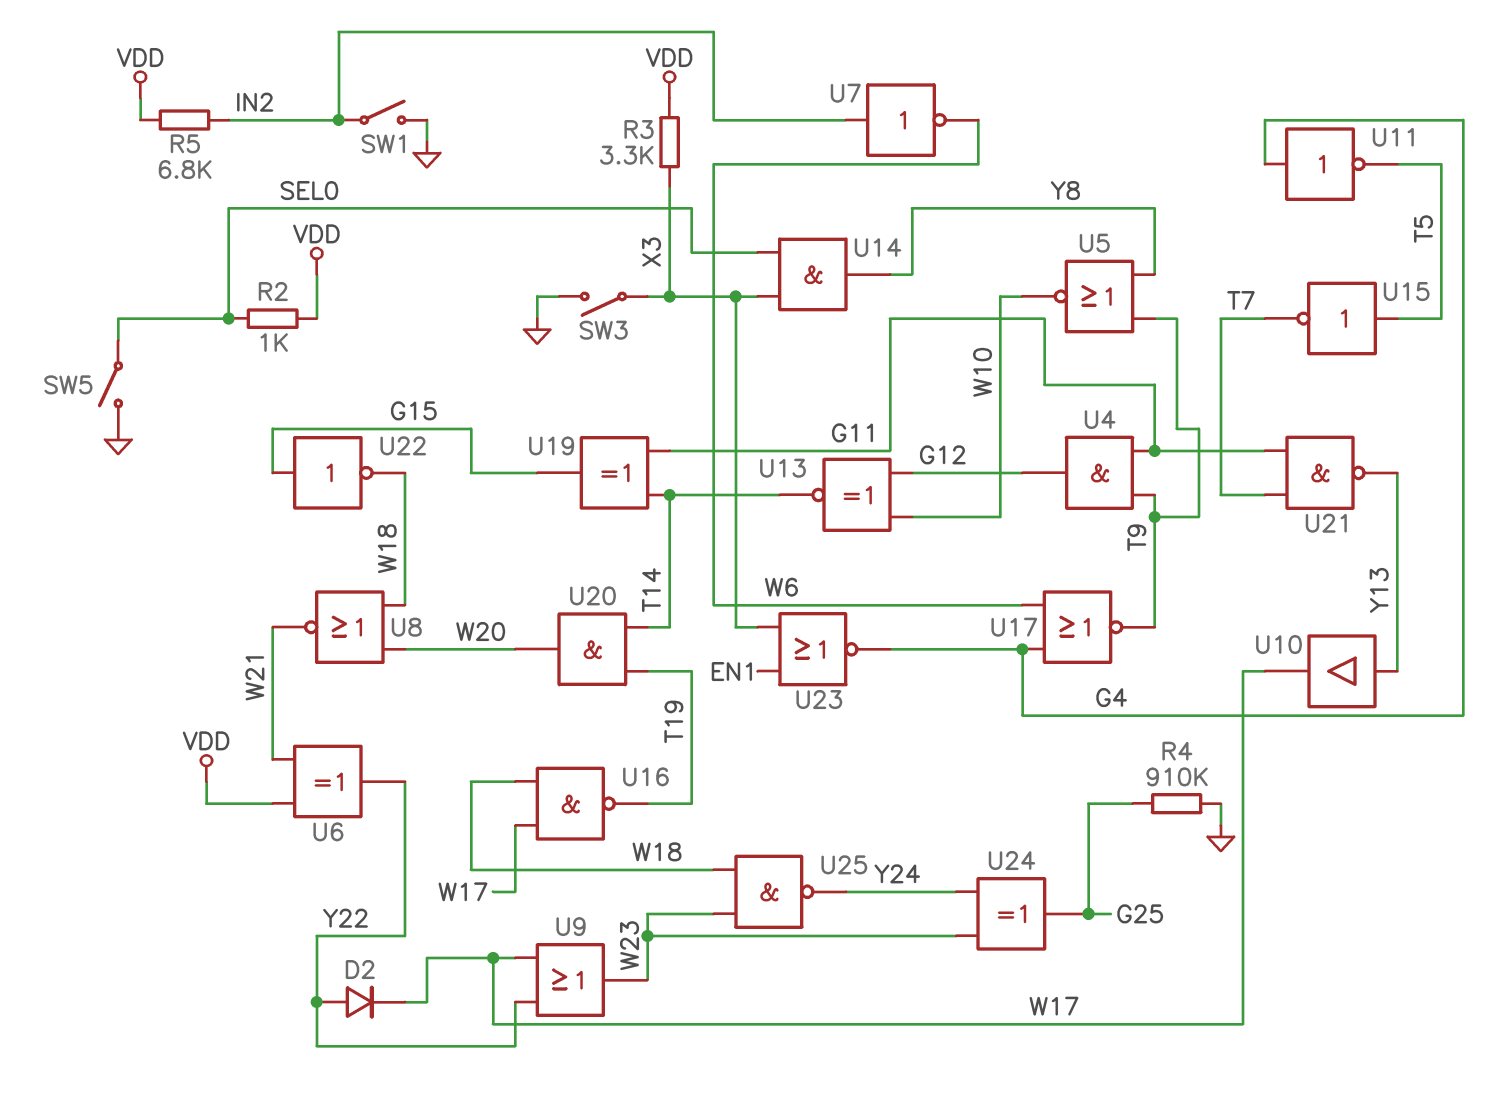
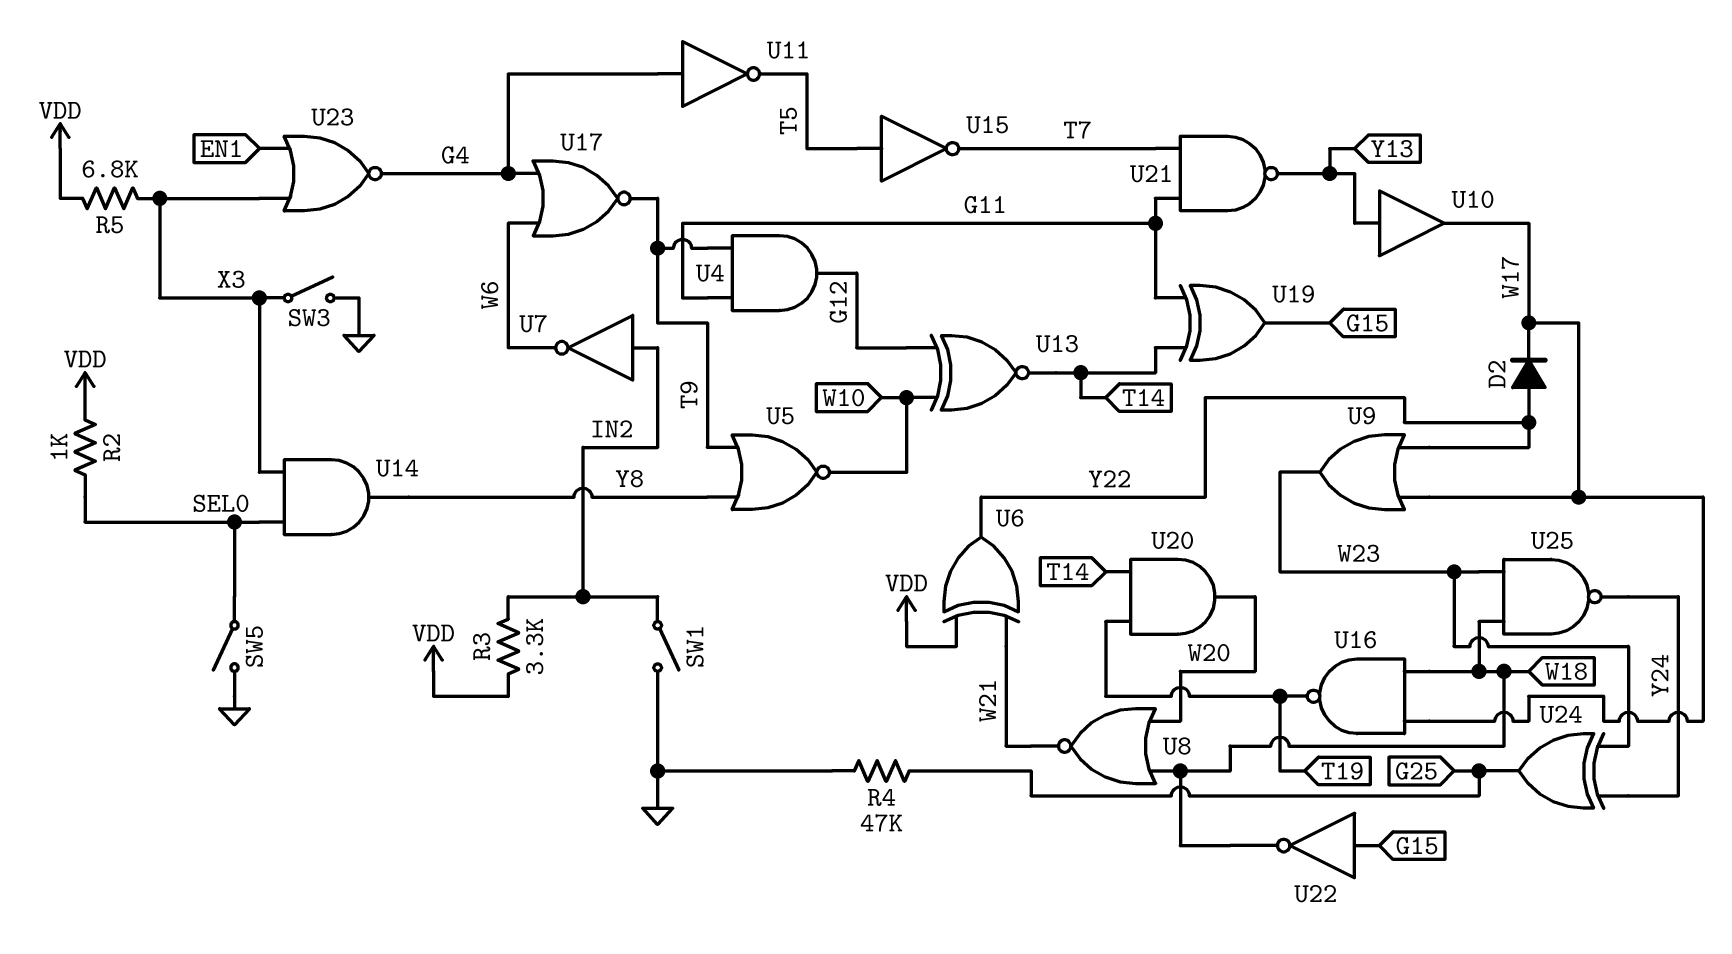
R3: 3.3k (VDD, X3) -> 3.3k (IN2, VDD)
R4: 910k (G25, GND) -> 47k (G25, GND)
R5: 6.8k (IN2, VDD) -> 6.8k (VDD, X3)

